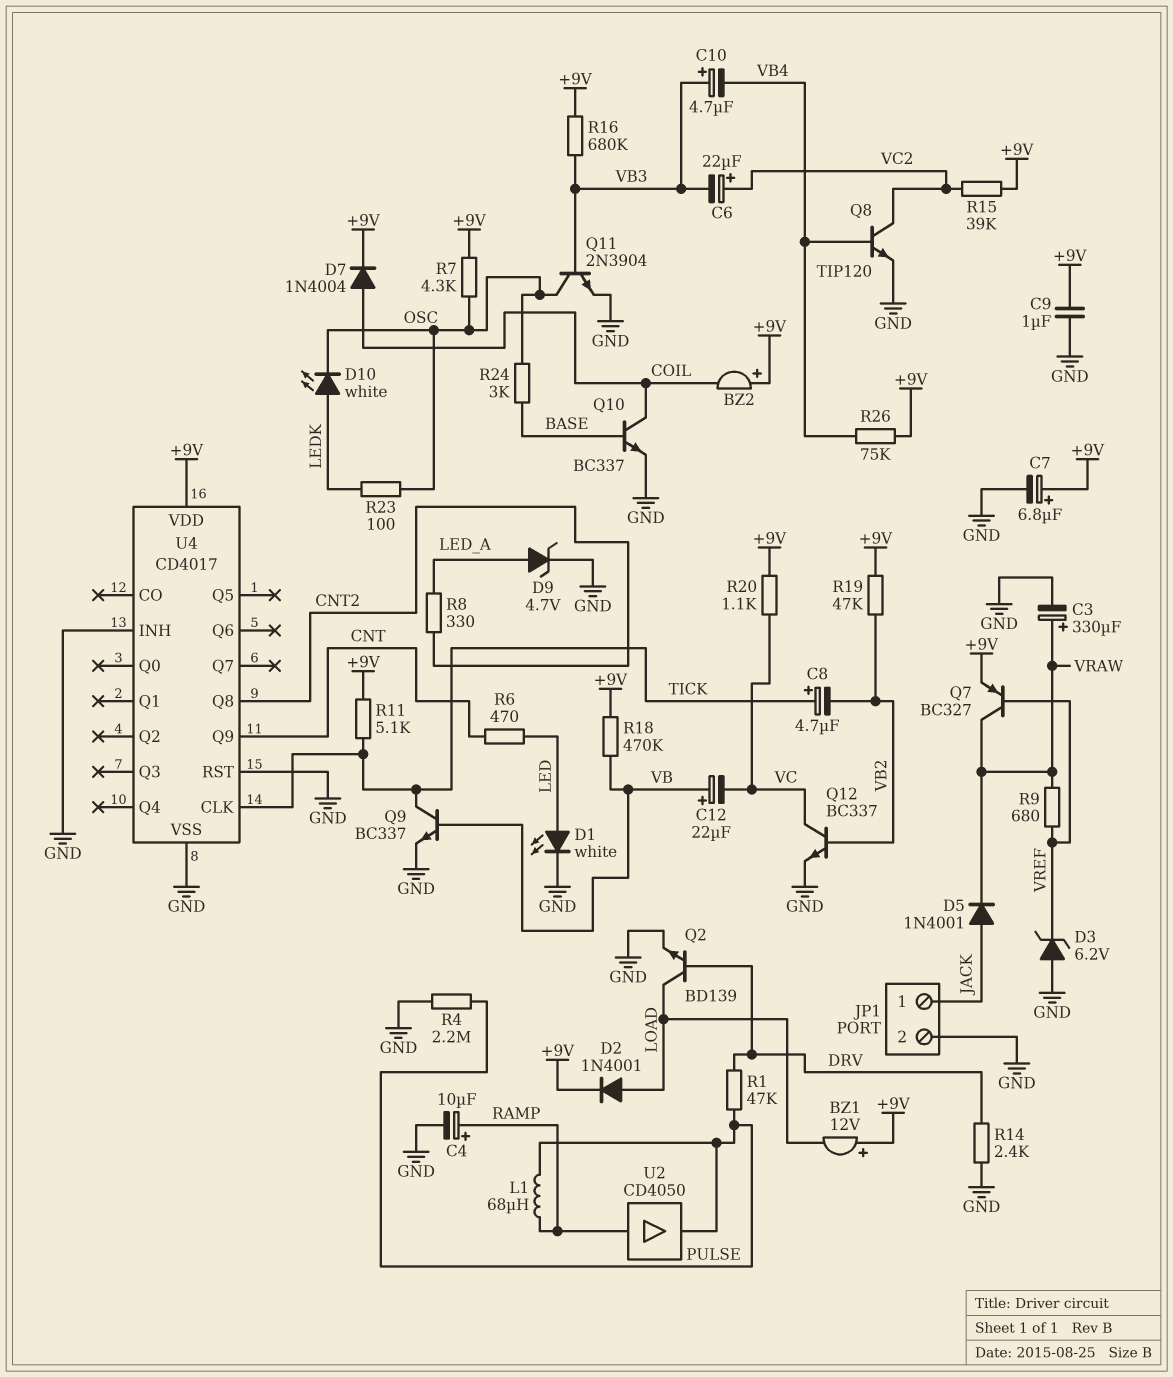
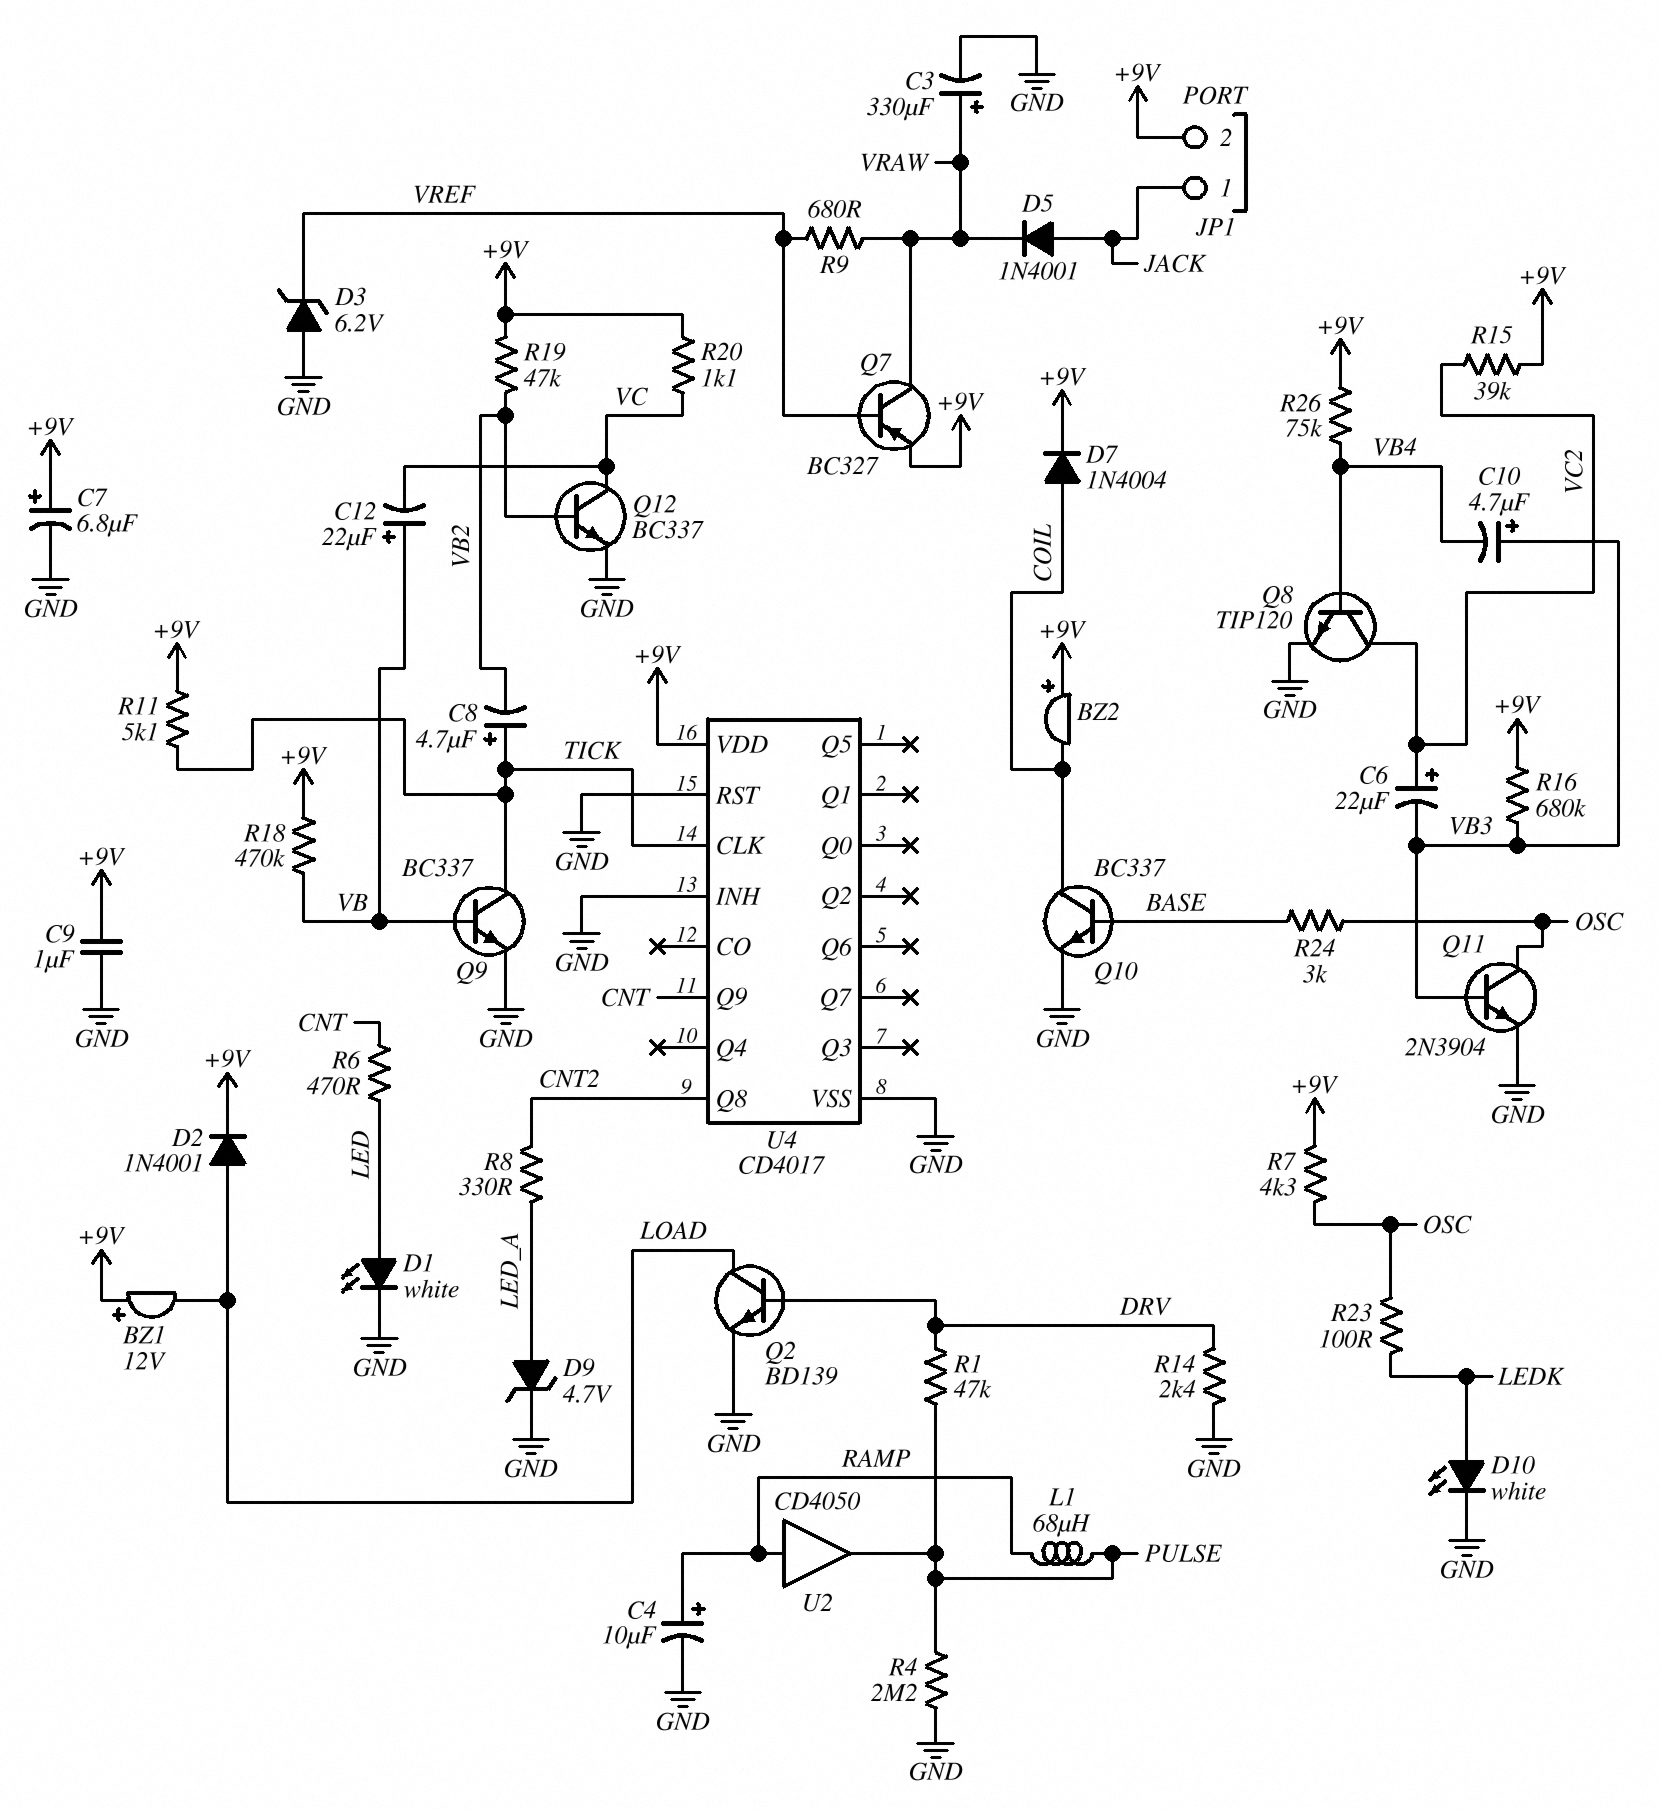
D10: LED white (A LEDK, K OSC) -> LED white (A LEDK, K GND)
JP1 pin 2: GND -> +9V

